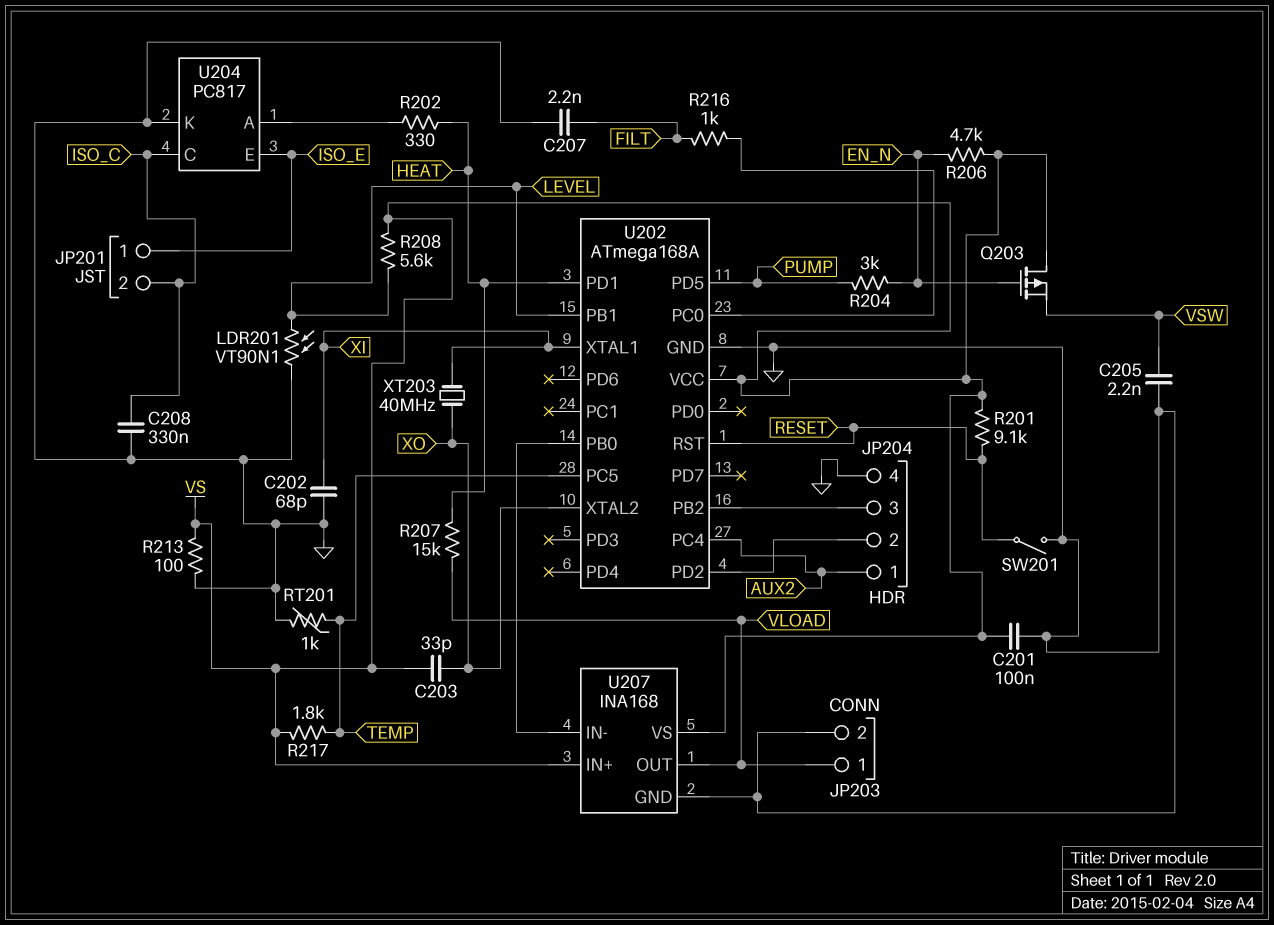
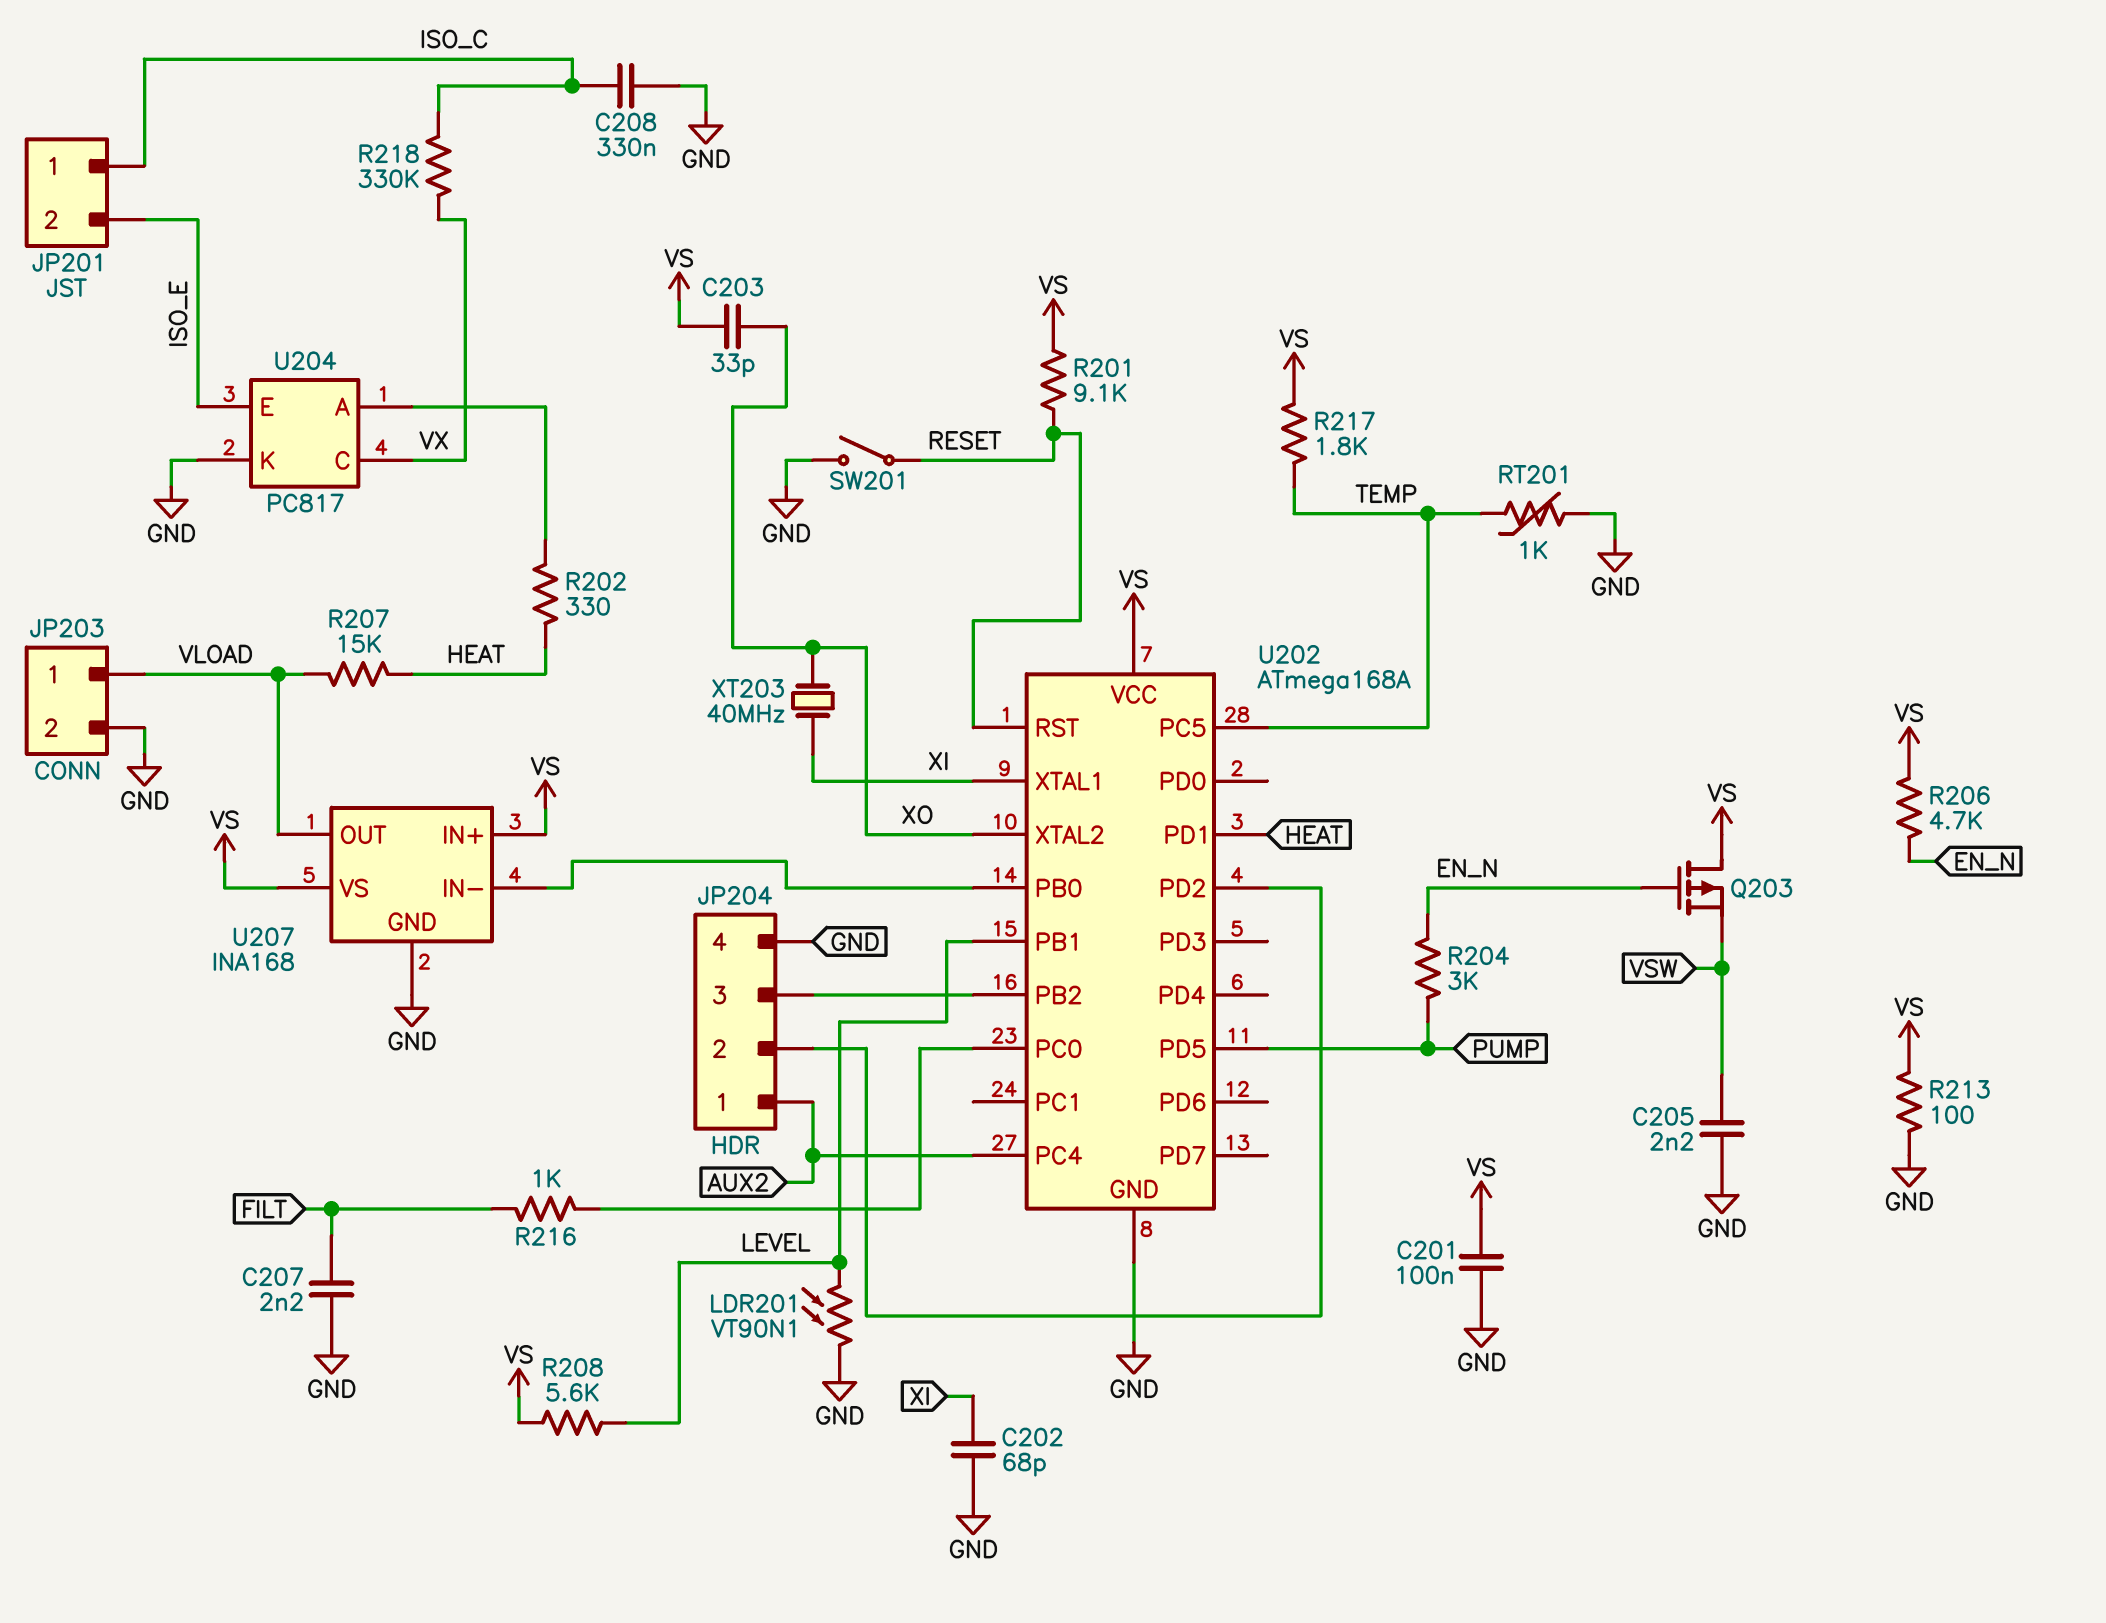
JP201 pin 1: ISO_E -> ISO_C
JP201 pin 2: ISO_C -> ISO_E
R218: none -> 330k (ISO_C, VX)
U204 pin C: ISO_C -> VX

